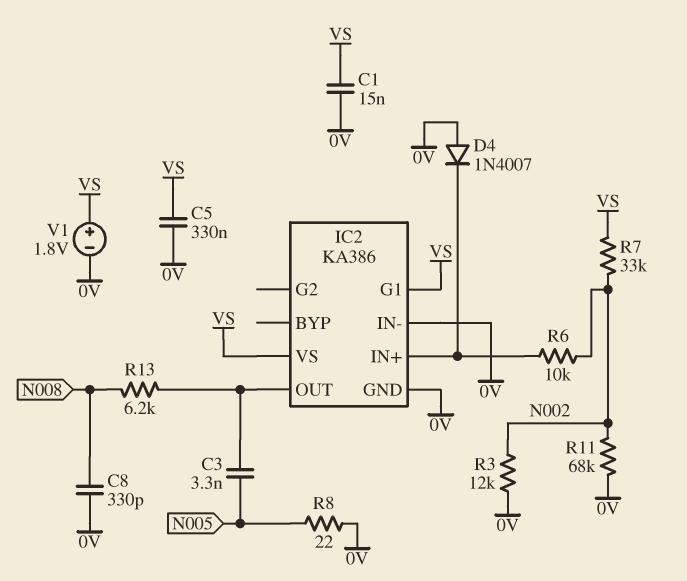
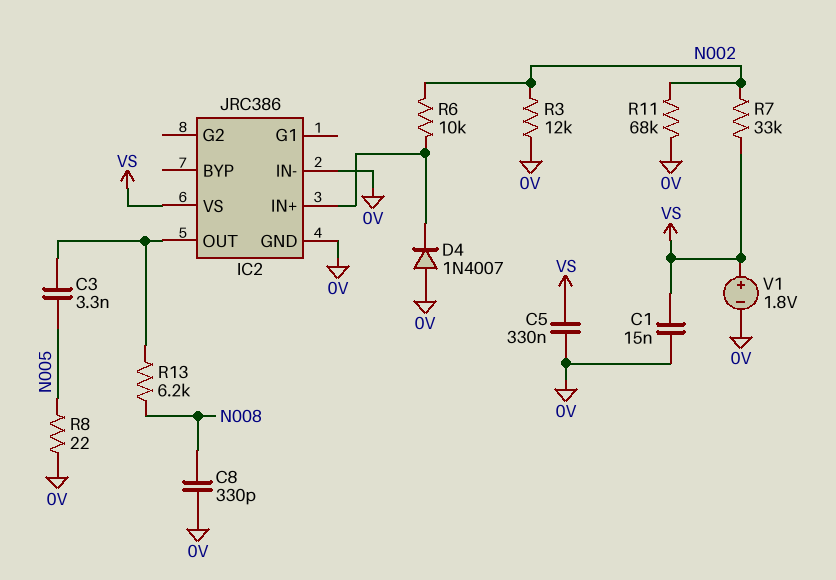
IC2: KA386 -> JRC386
IC2 pin G1: VS -> none

